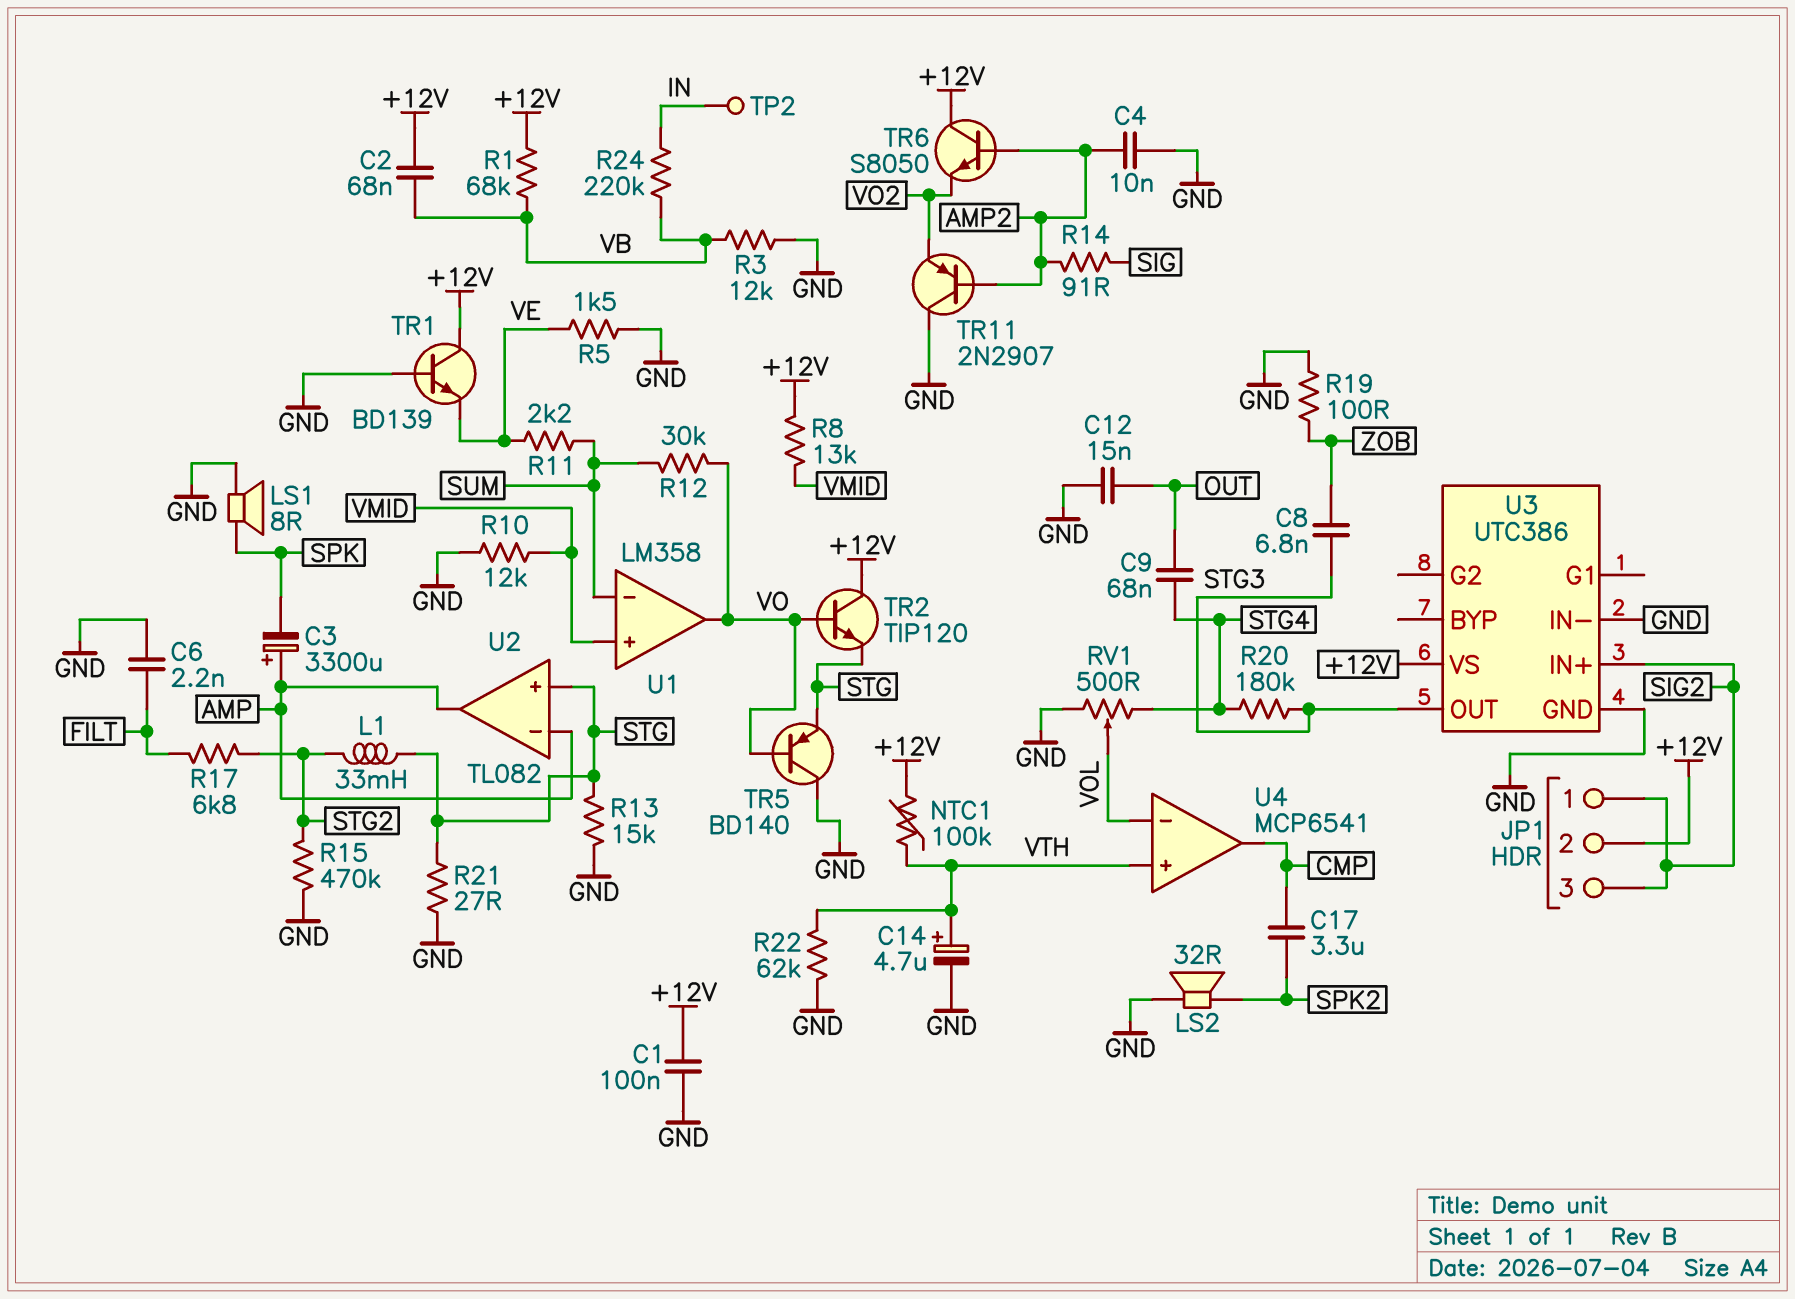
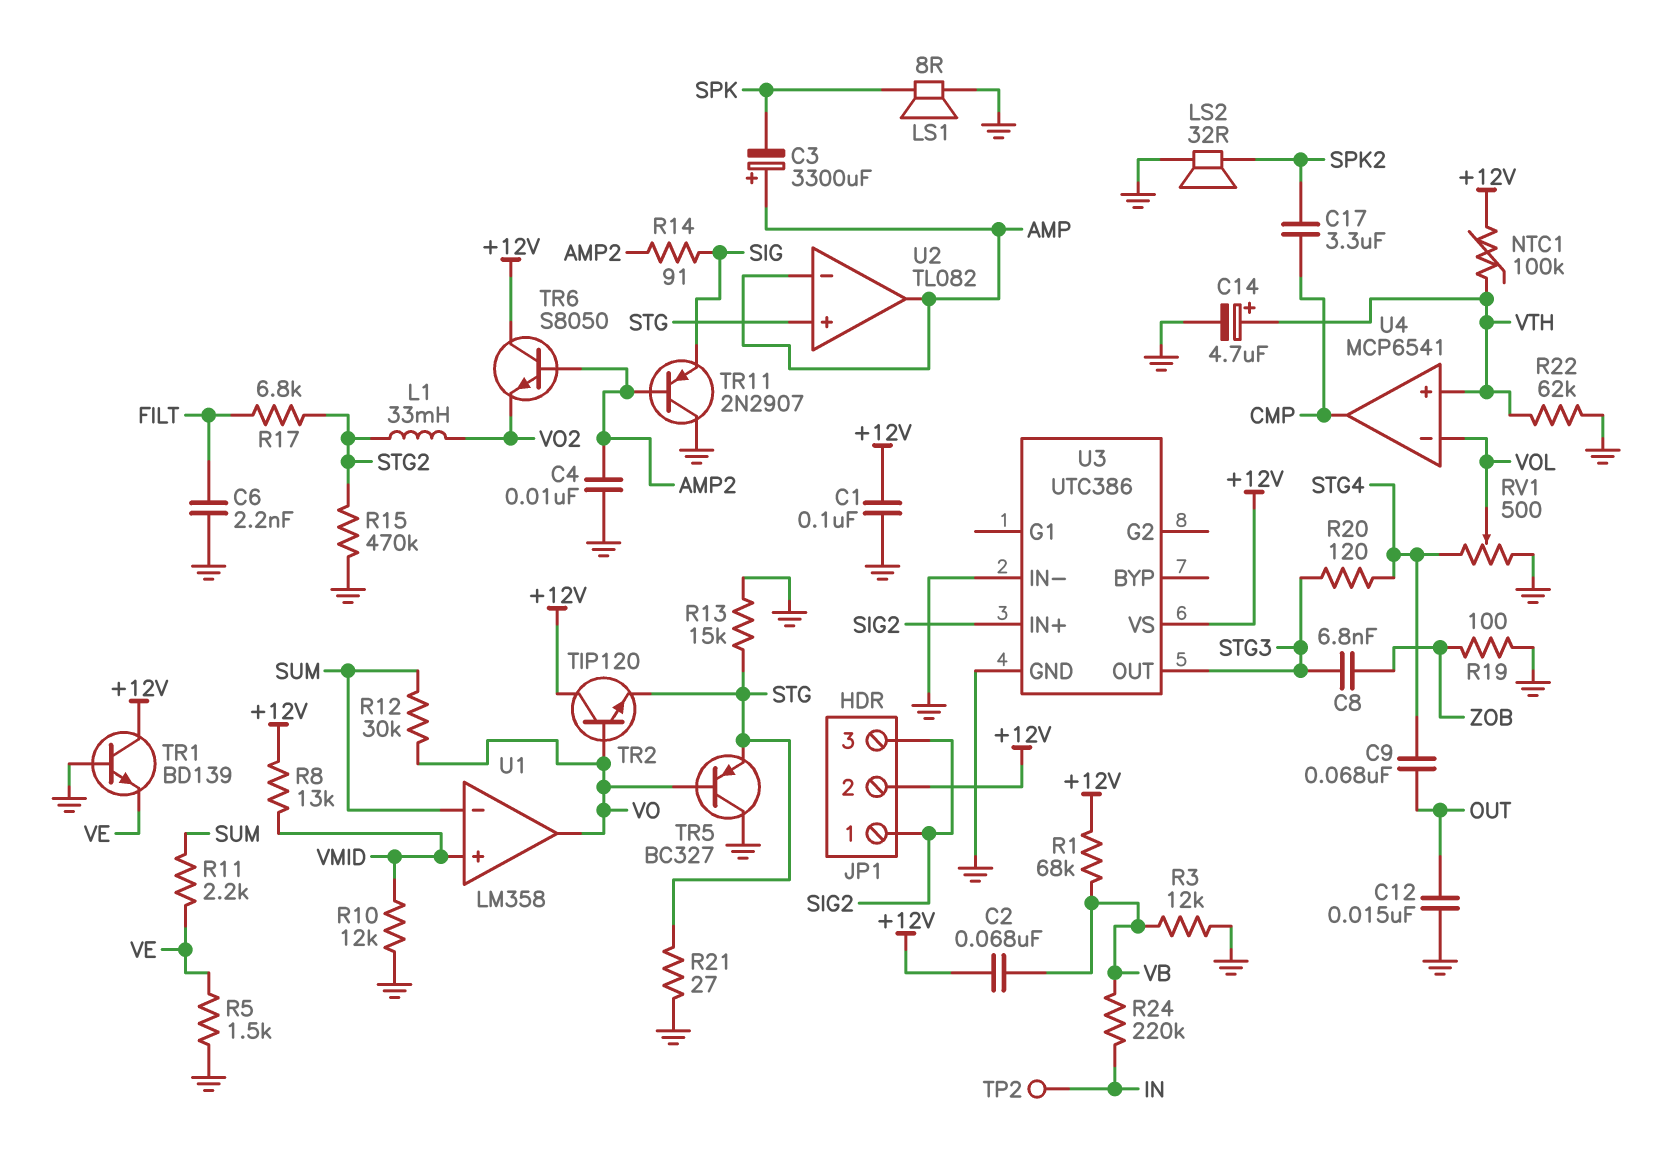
L1: 33mH (STG, STG2) -> 33mH (STG2, VO2)
R20: 180k (STG3, STG4) -> 120 (STG3, STG4)
TR5: PNP BD140 (B VO, C GND, E STG) -> PNP BC327 (B VO, C GND, E STG)
TR11: PNP 2N2907 (B AMP2, C GND, E VO2) -> PNP 2N2907 (B AMP2, C GND, E SIG)

